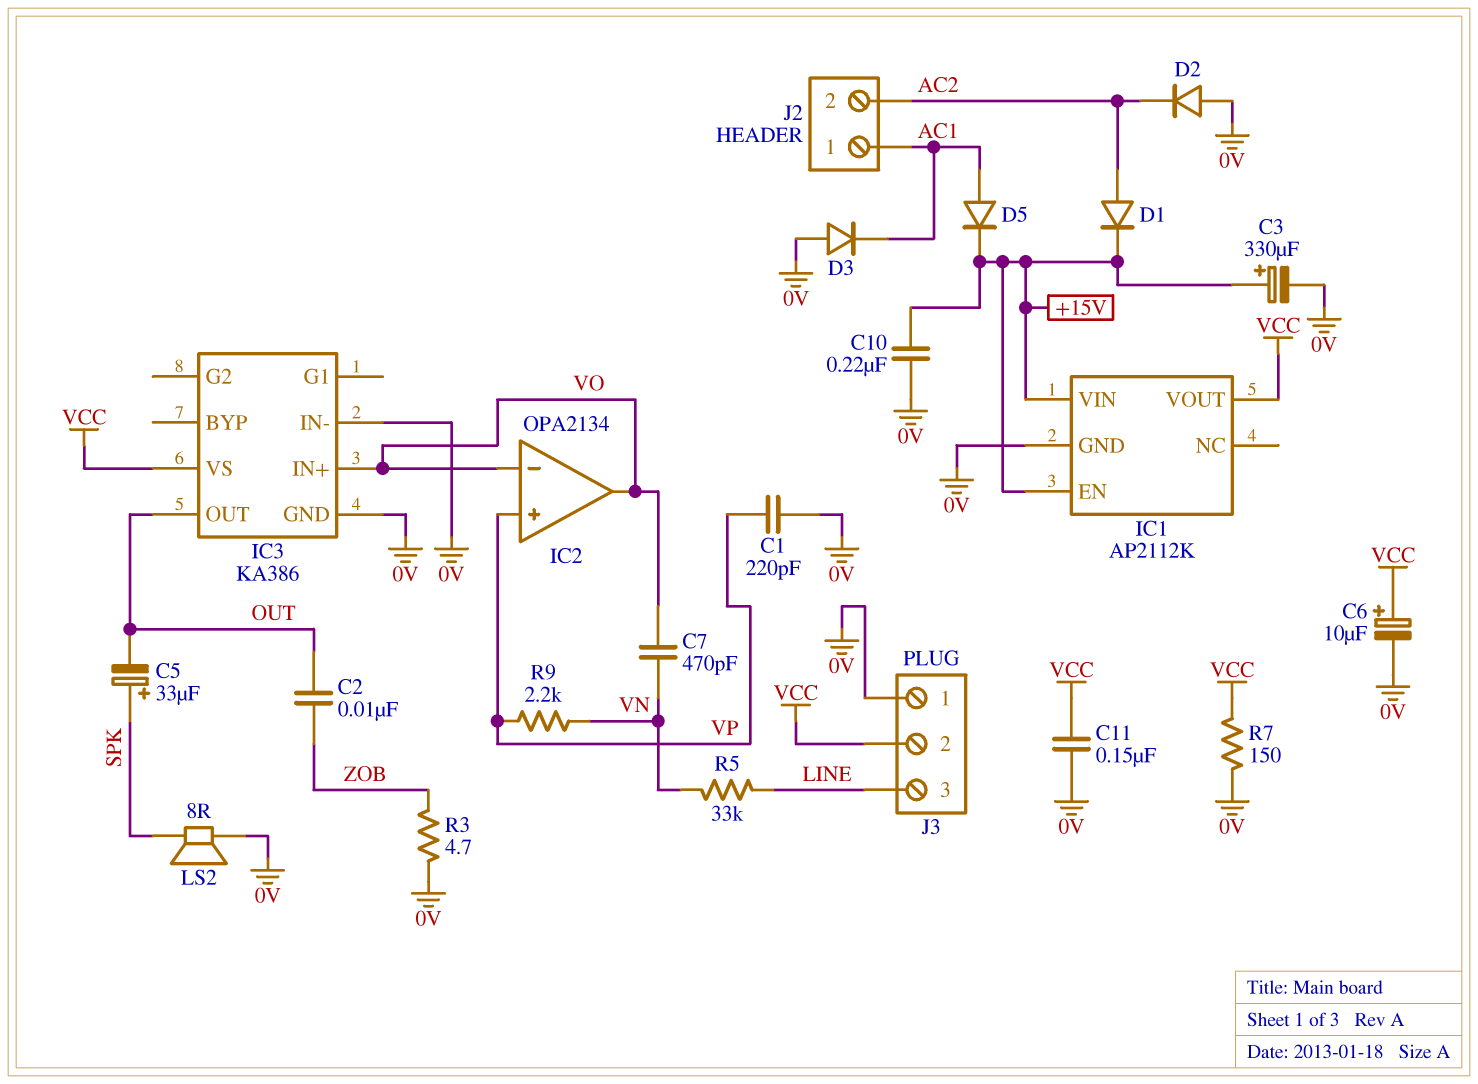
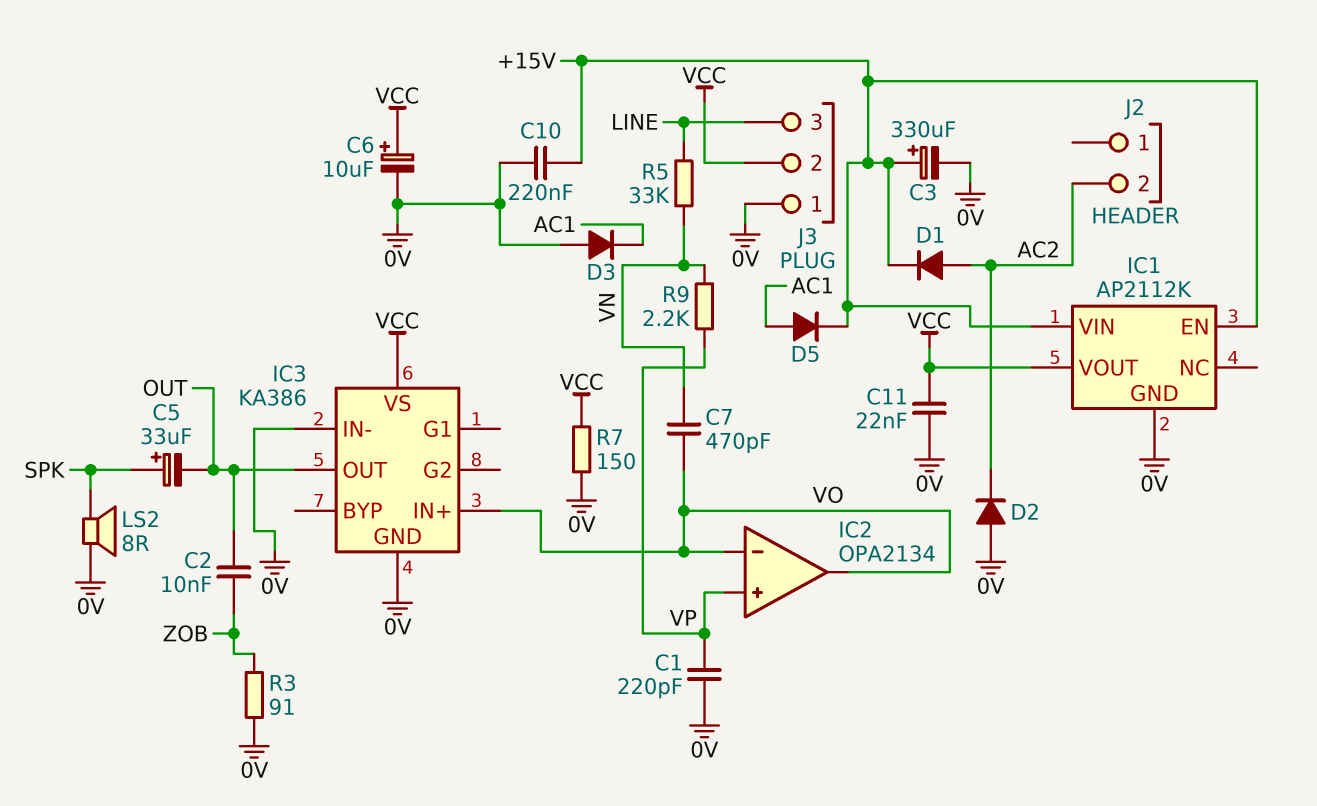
C11: 150nF (0V, VCC) -> 22nF (0V, VCC)
J2 pin 1: AC1 -> none
R3: 4.7 (0V, ZOB) -> 91 (0V, ZOB)

